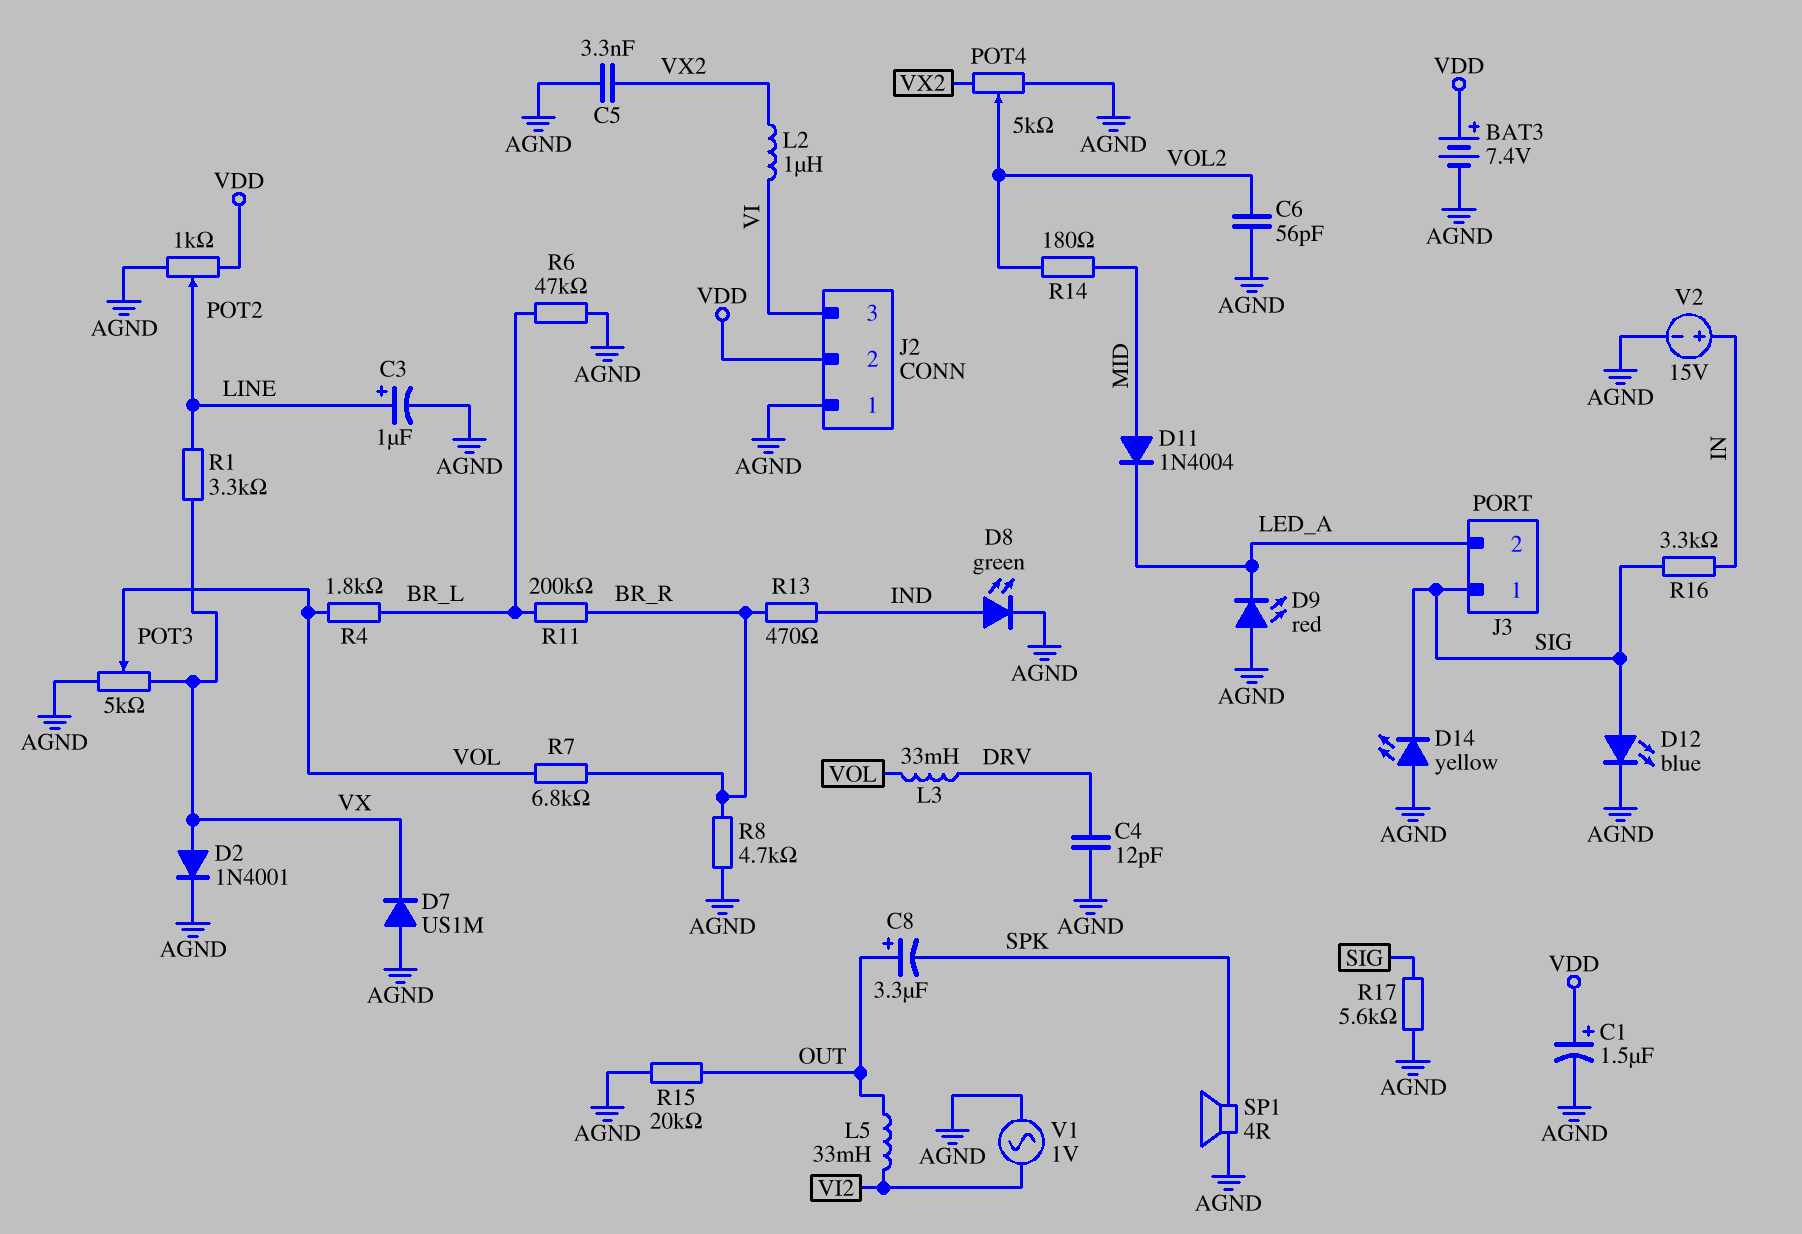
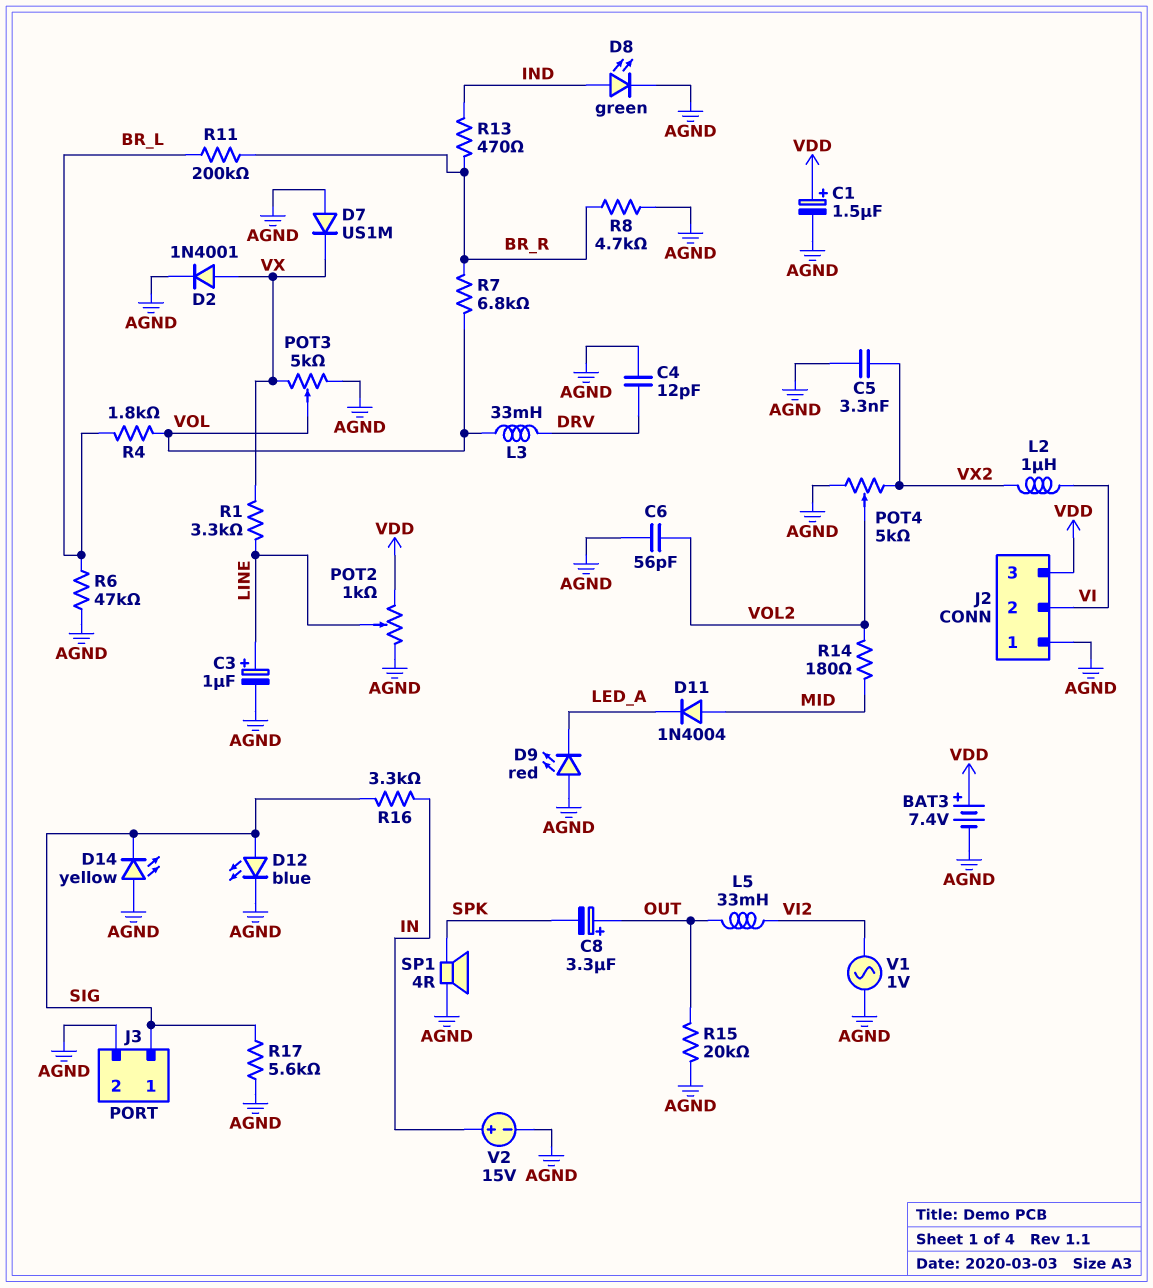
J2 pin 2: VDD -> VI
J2 pin 3: VI -> VDD
J3 pin 2: LED_A -> AGND

